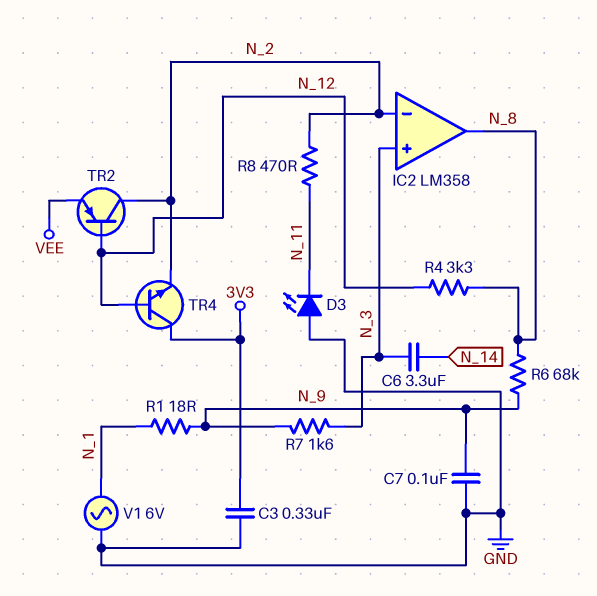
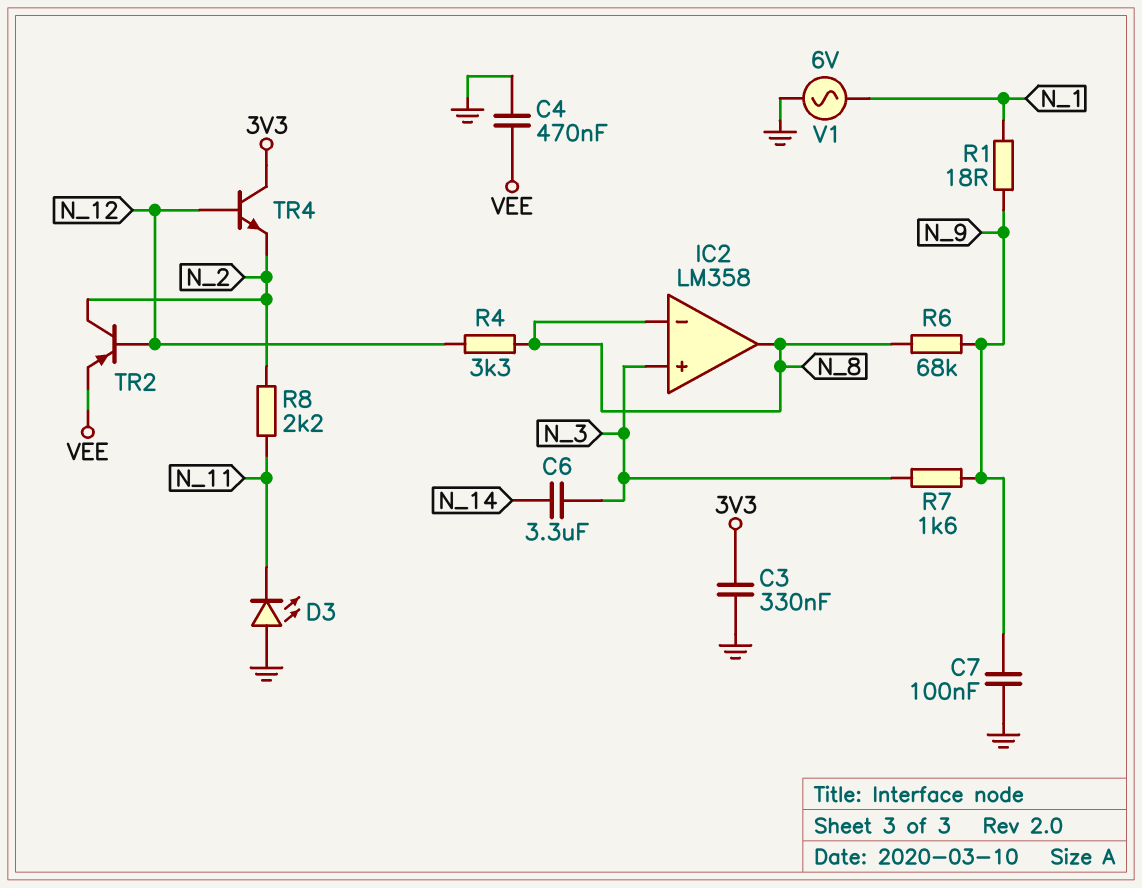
C4: none -> 470nF (GND, VEE)
IC2 pin in-: N_2 -> N_8
R8: 470 (N_2, N_11) -> 2.2k (N_2, N_11)

